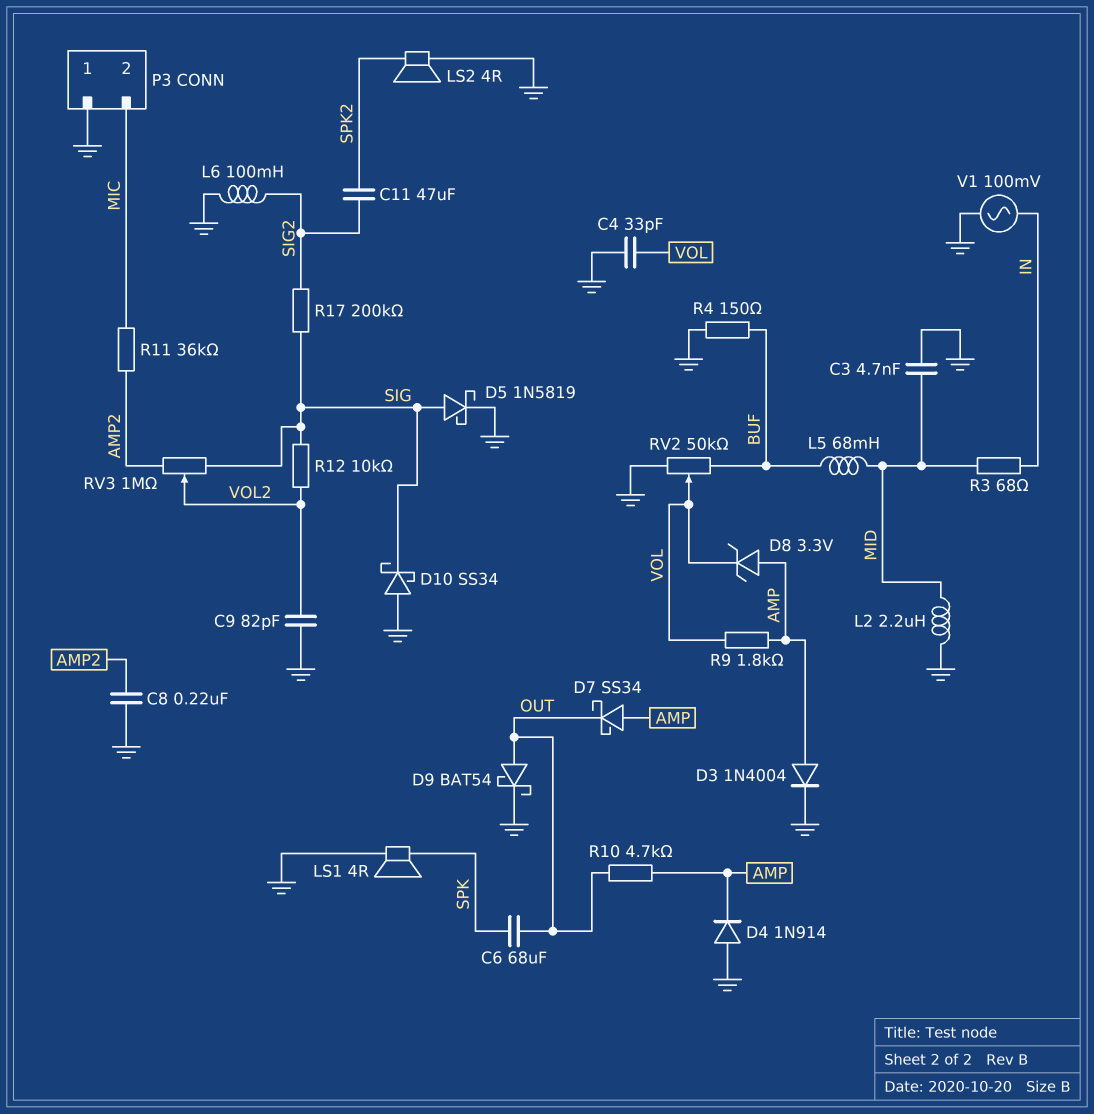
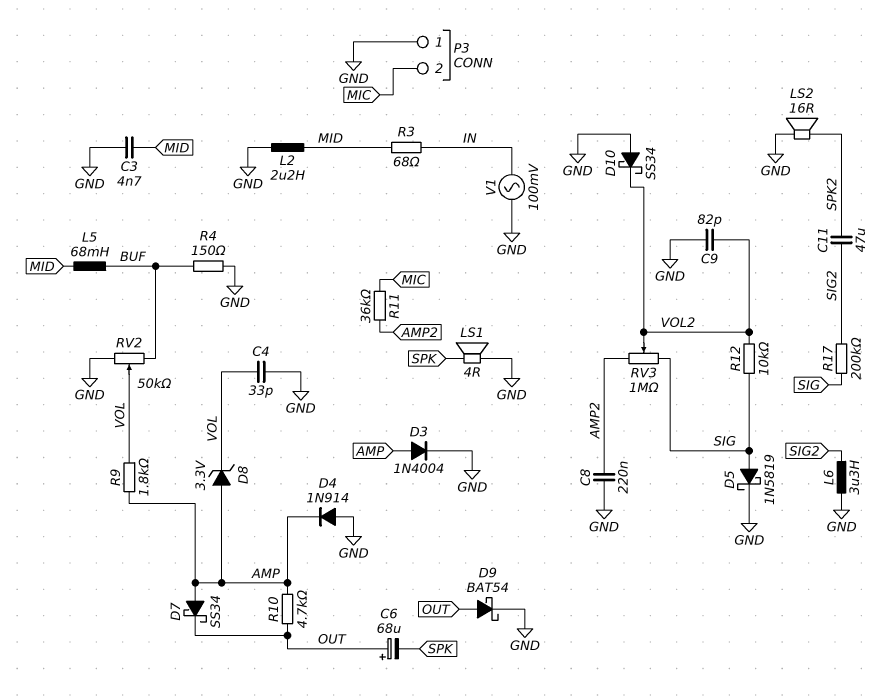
C6: 68uF (OUT, SPK) -> 68uF (plus OUT, minus SPK)
D10: schottky SS34 (A GND, K SIG) -> schottky SS34 (A GND, K VOL2)
L6: 100mH (GND, SIG2) -> 3.3uH (GND, SIG2)
LS2: speaker 4R (GND, SPK2) -> speaker 16R (GND, SPK2)

